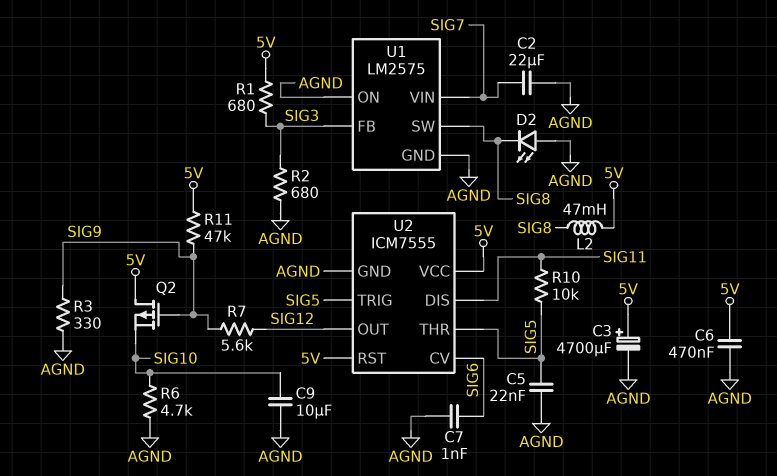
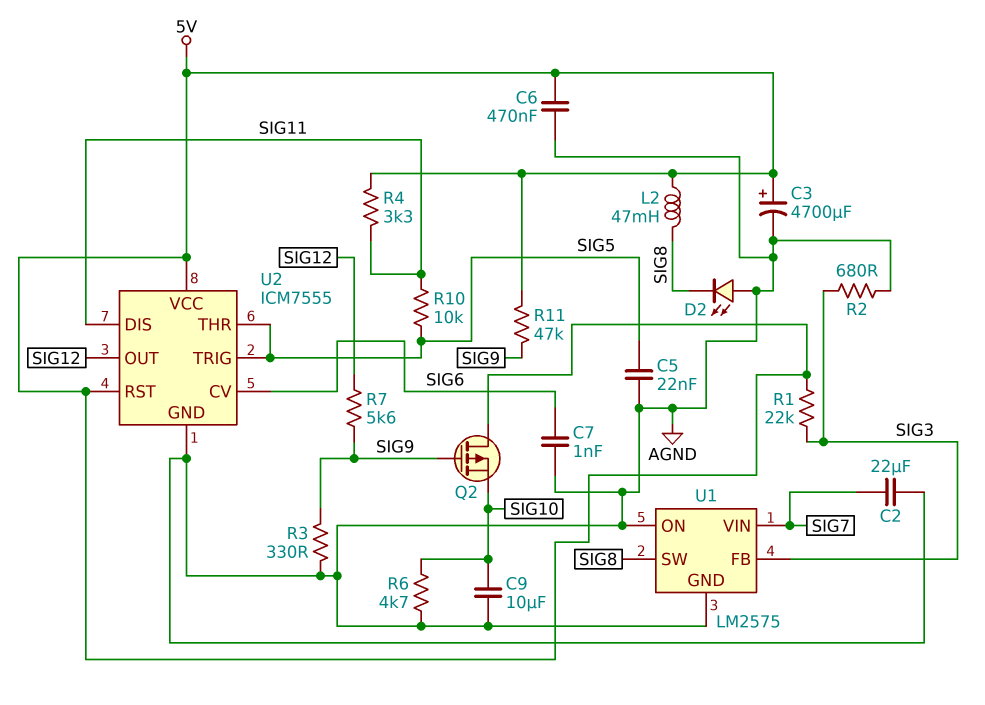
R1: 680 (5V, SIG3) -> 22k (5V, SIG3)
R4: none -> 3.3k (5V, SIG11)

